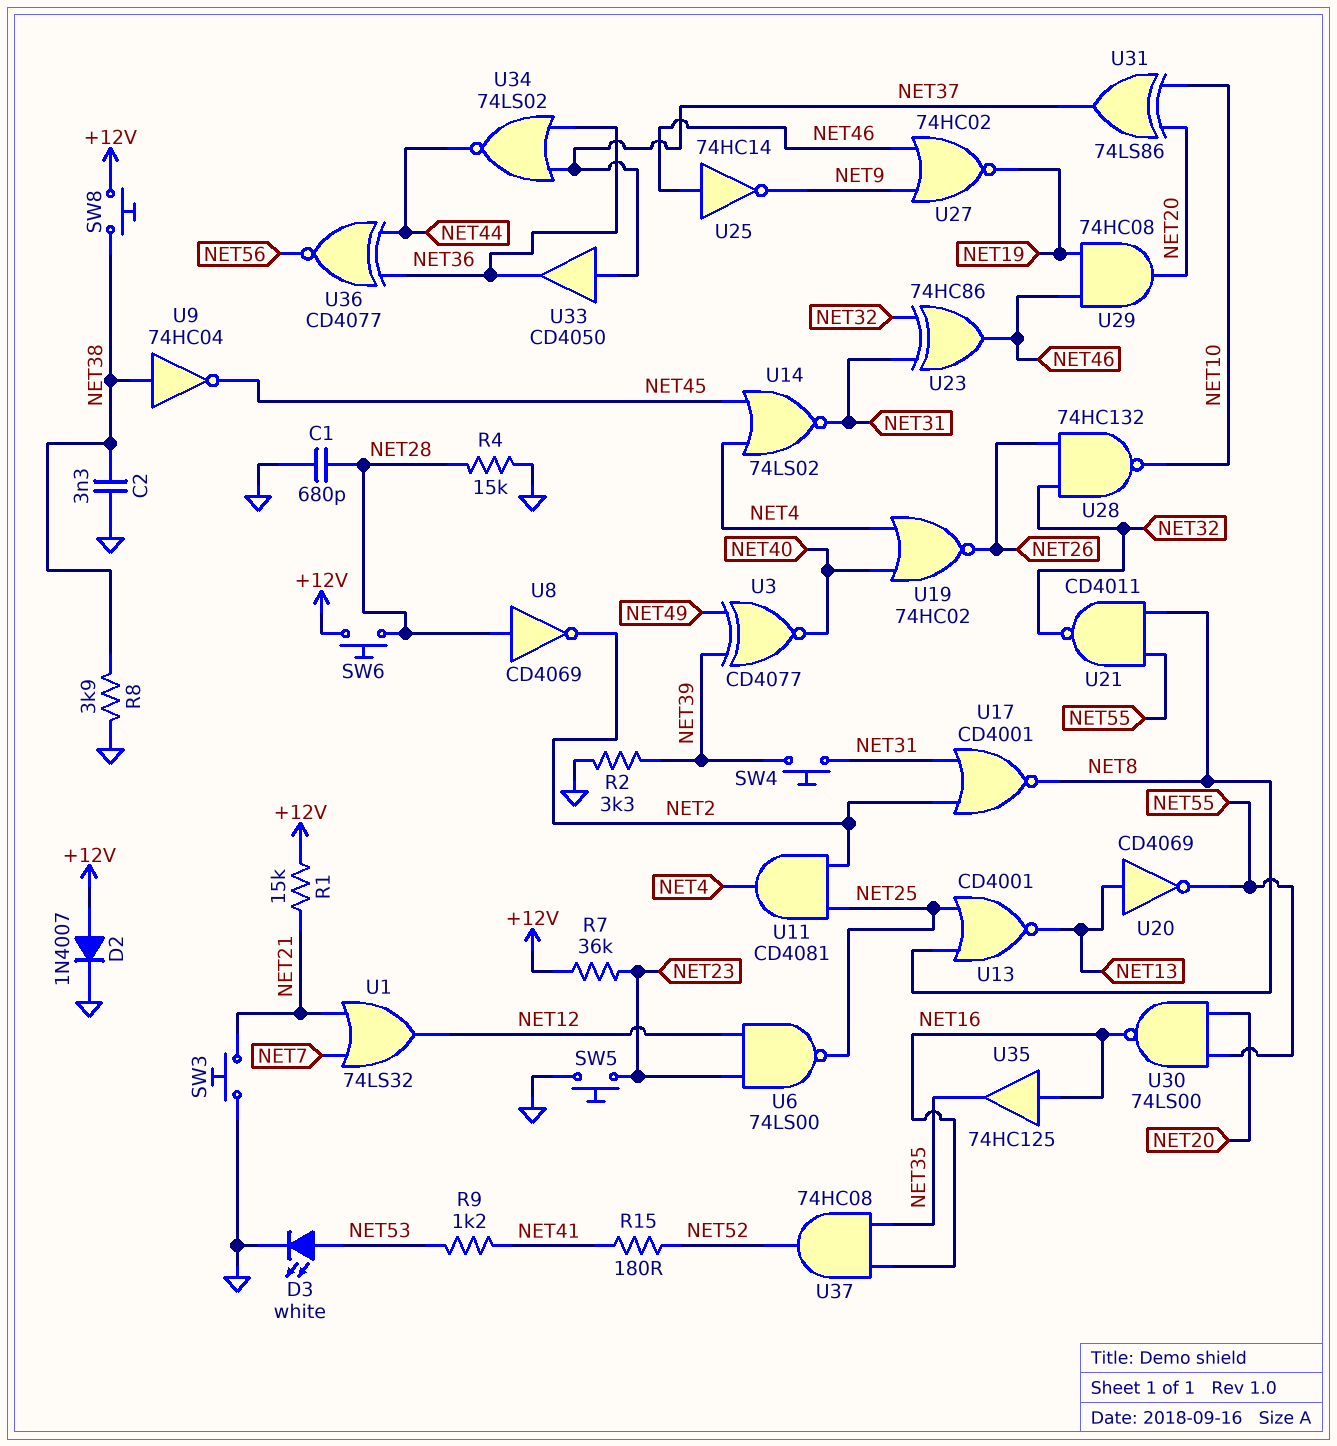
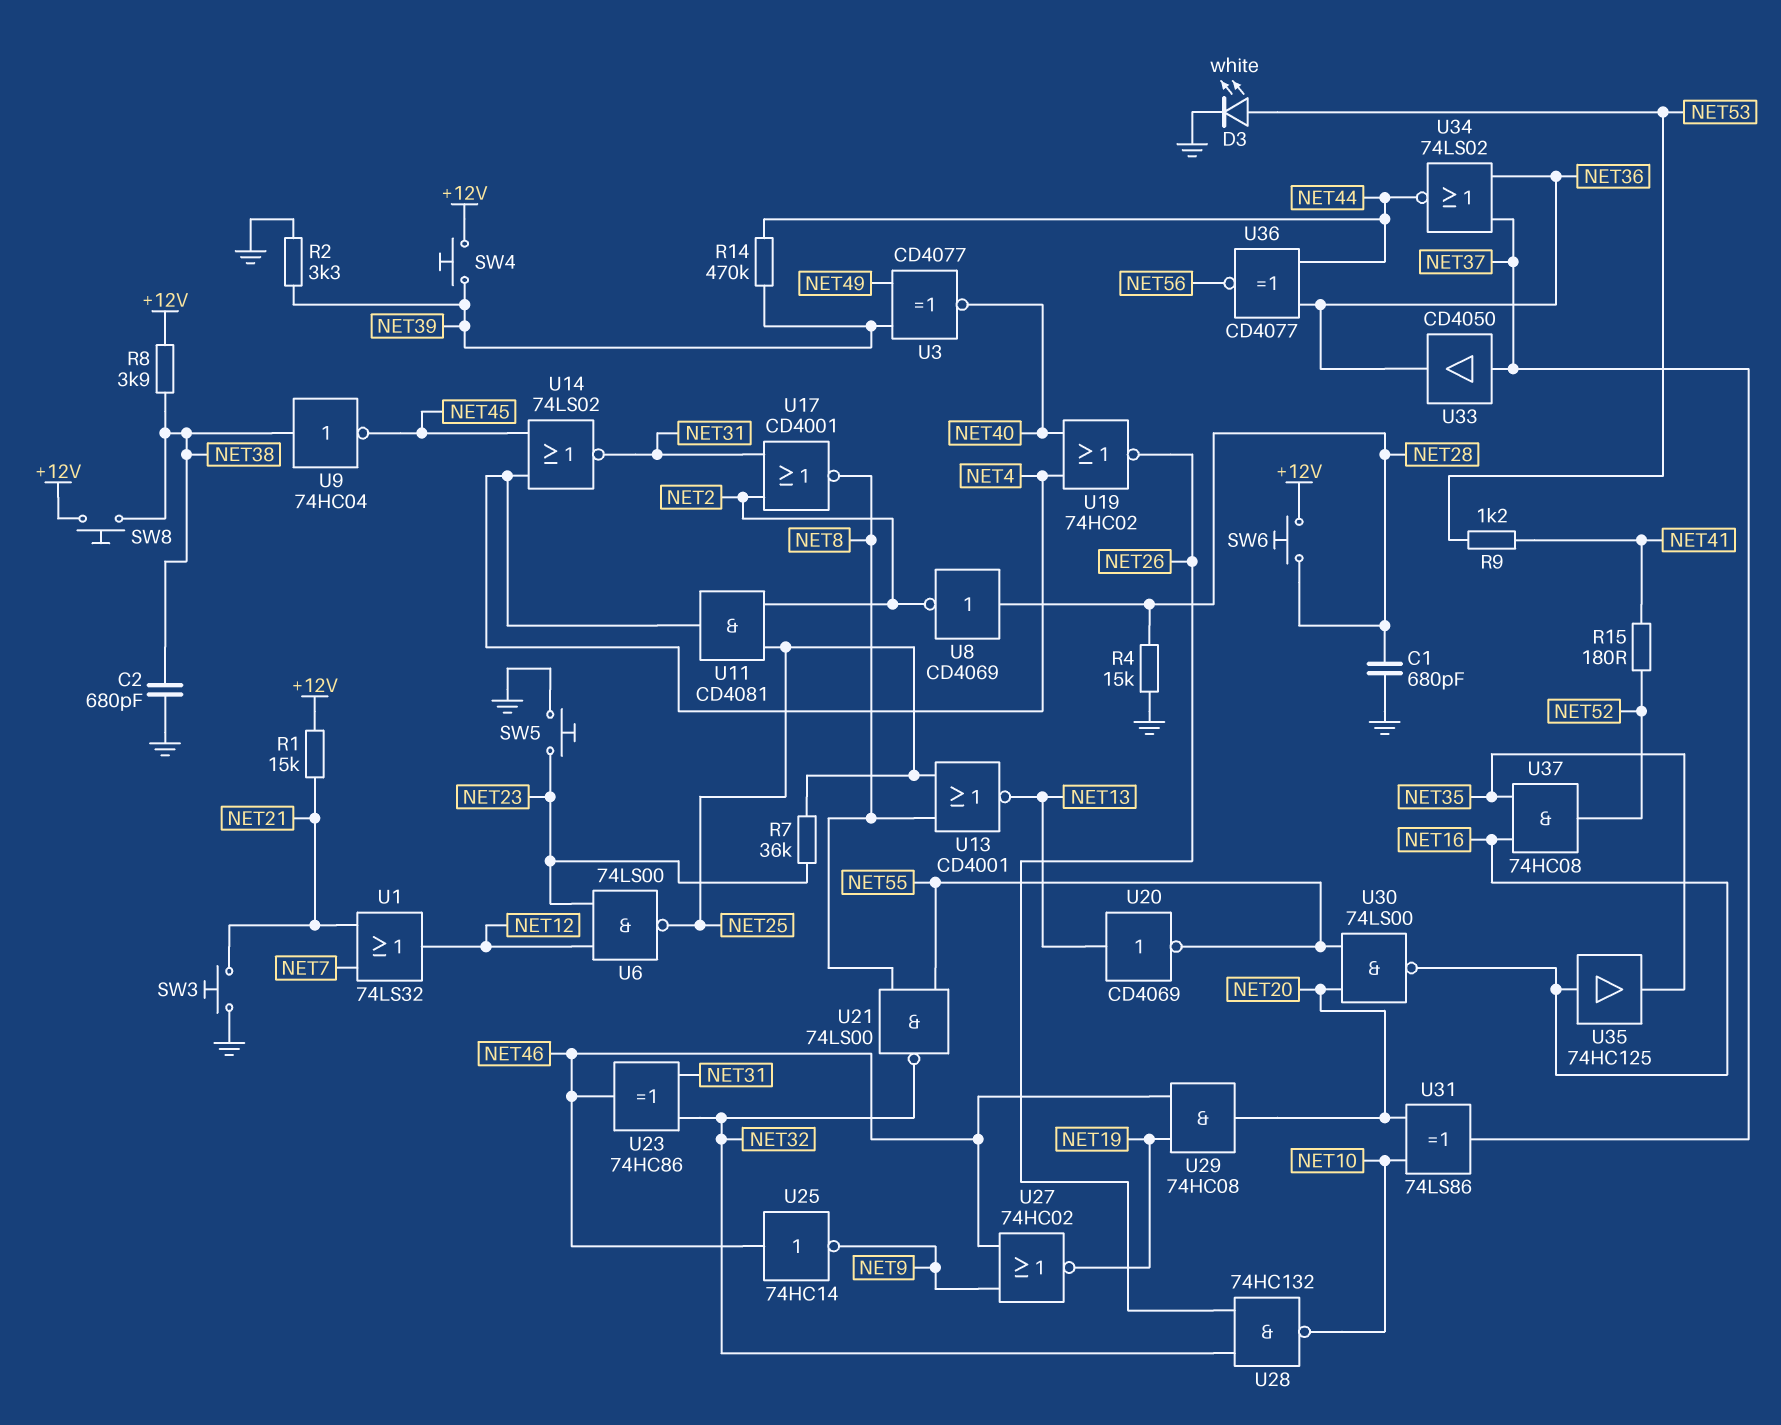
C2: 3.3nF (GND, NET38) -> 680pF (GND, NET38)
D2: diode 1N4007 (A +12V, K GND) -> none
R7: 36k (+12V, NET23) -> 36k (NET23, NET25)
R8: 3.9k (GND, NET38) -> 3.9k (+12V, NET38)
R14: none -> 470k (NET39, NET44)
SW4: button (NET31, NET39) -> button (+12V, NET39)
U21: NAND CD4011 (in NET8, in NET55, out NET32) -> NAND 74LS00 (in NET8, in NET55, out NET32)

